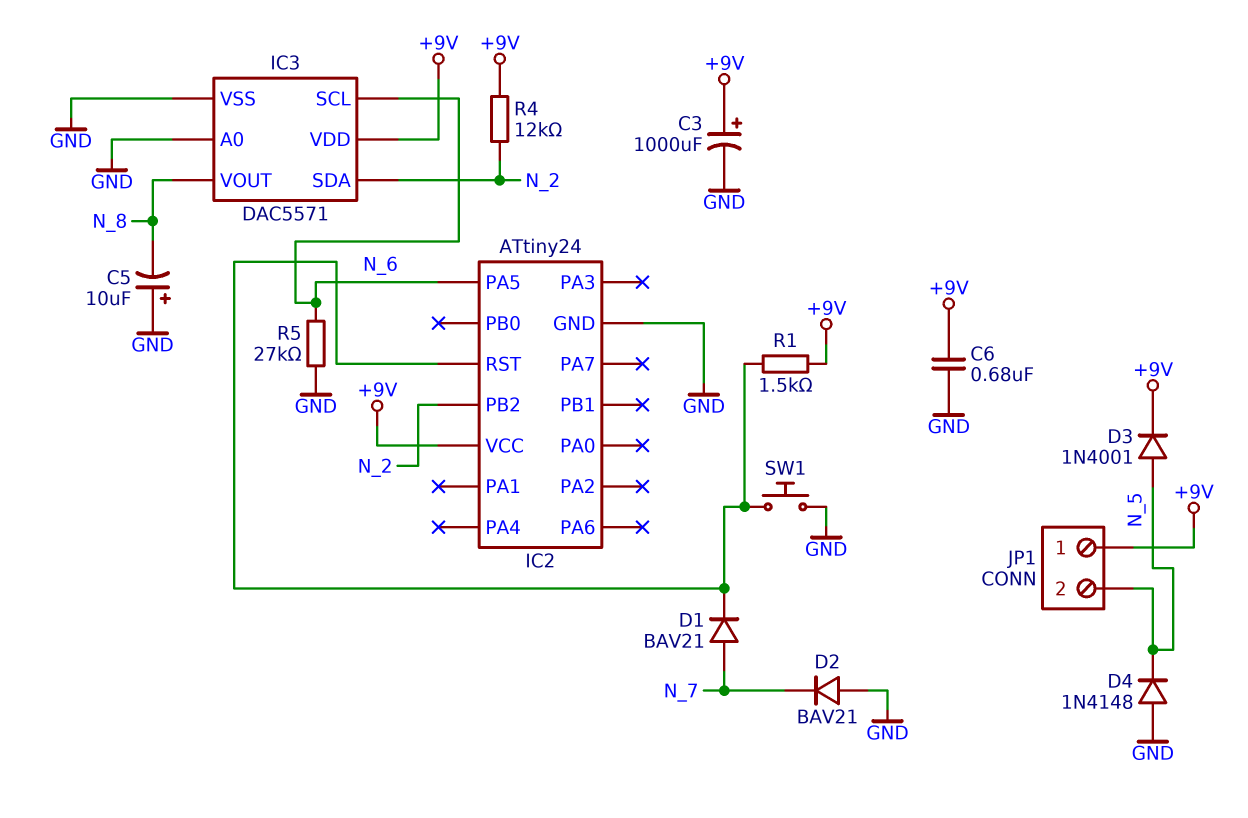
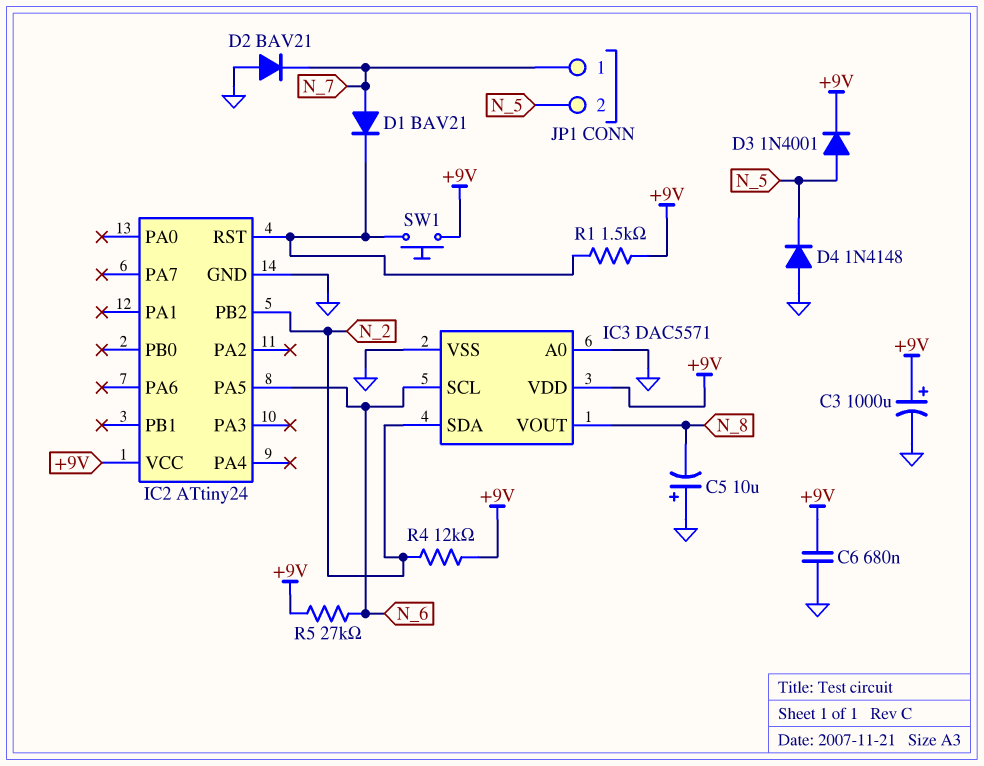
JP1 pin 1: +9V -> N_7
R5: 27k (GND, N_6) -> 27k (+9V, N_6)
SW1: button (GND, IC2/RST) -> button (+9V, IC2/RST)

